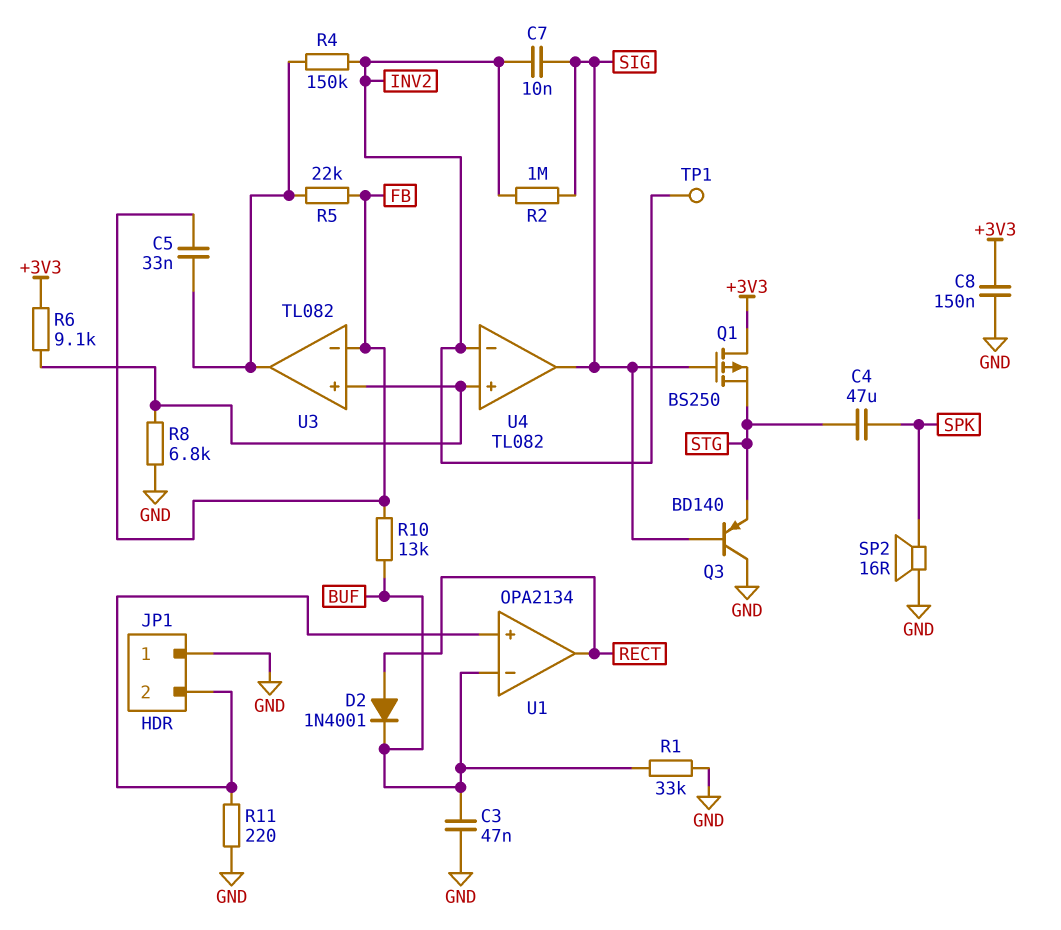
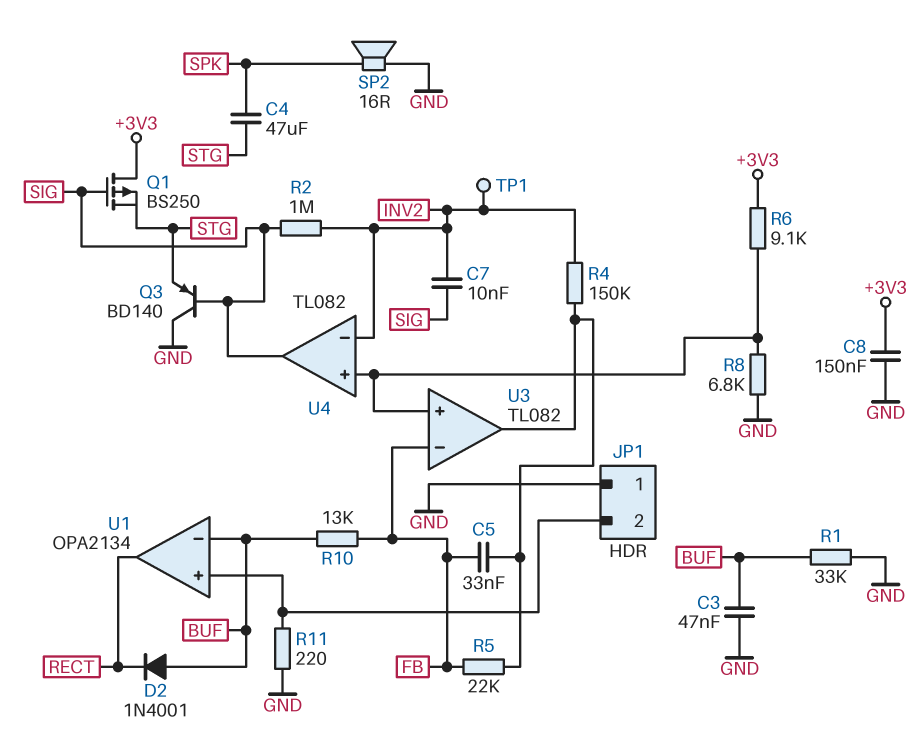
D2: diode 1N4001 (A RECT, K BUF) -> diode 1N4001 (A BUF, K RECT)

